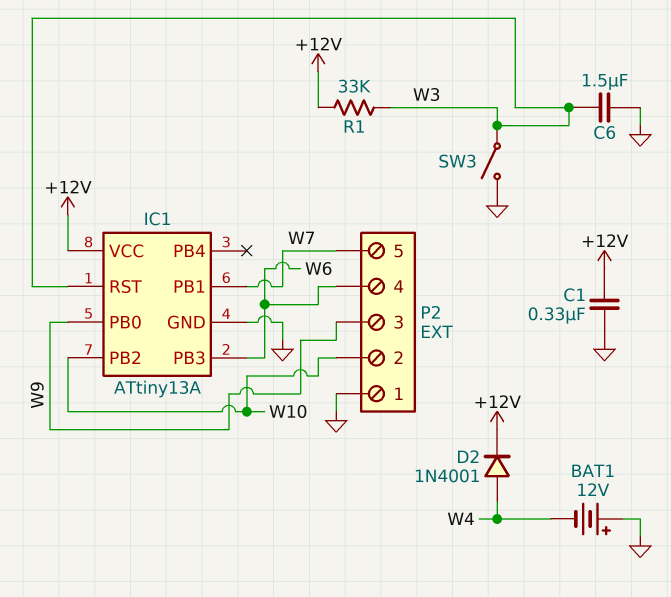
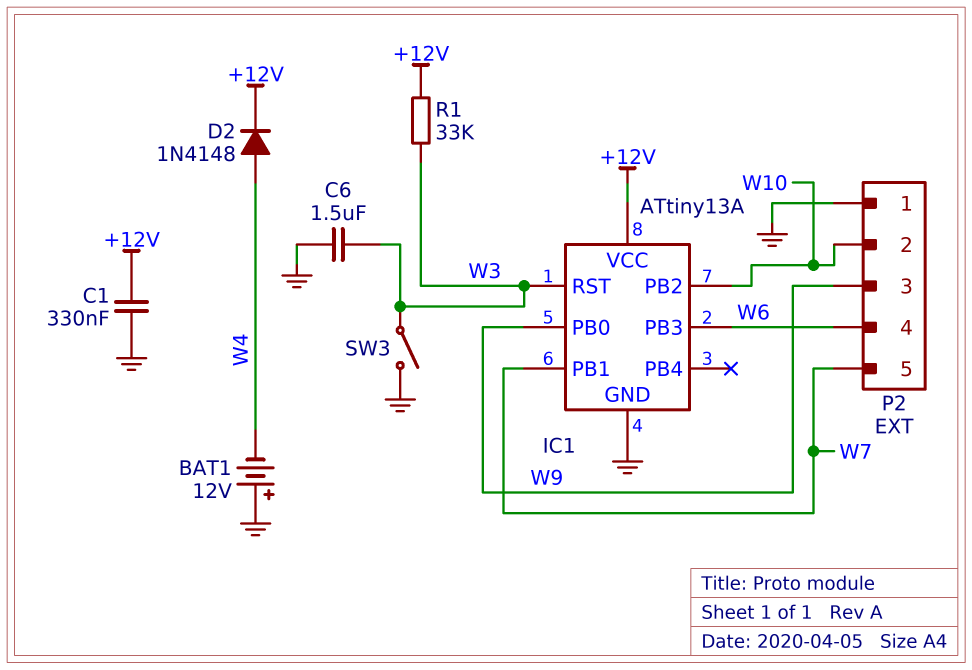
D2: diode 1N4001 (A W4, K +12V) -> diode 1N4148 (A W4, K +12V)

